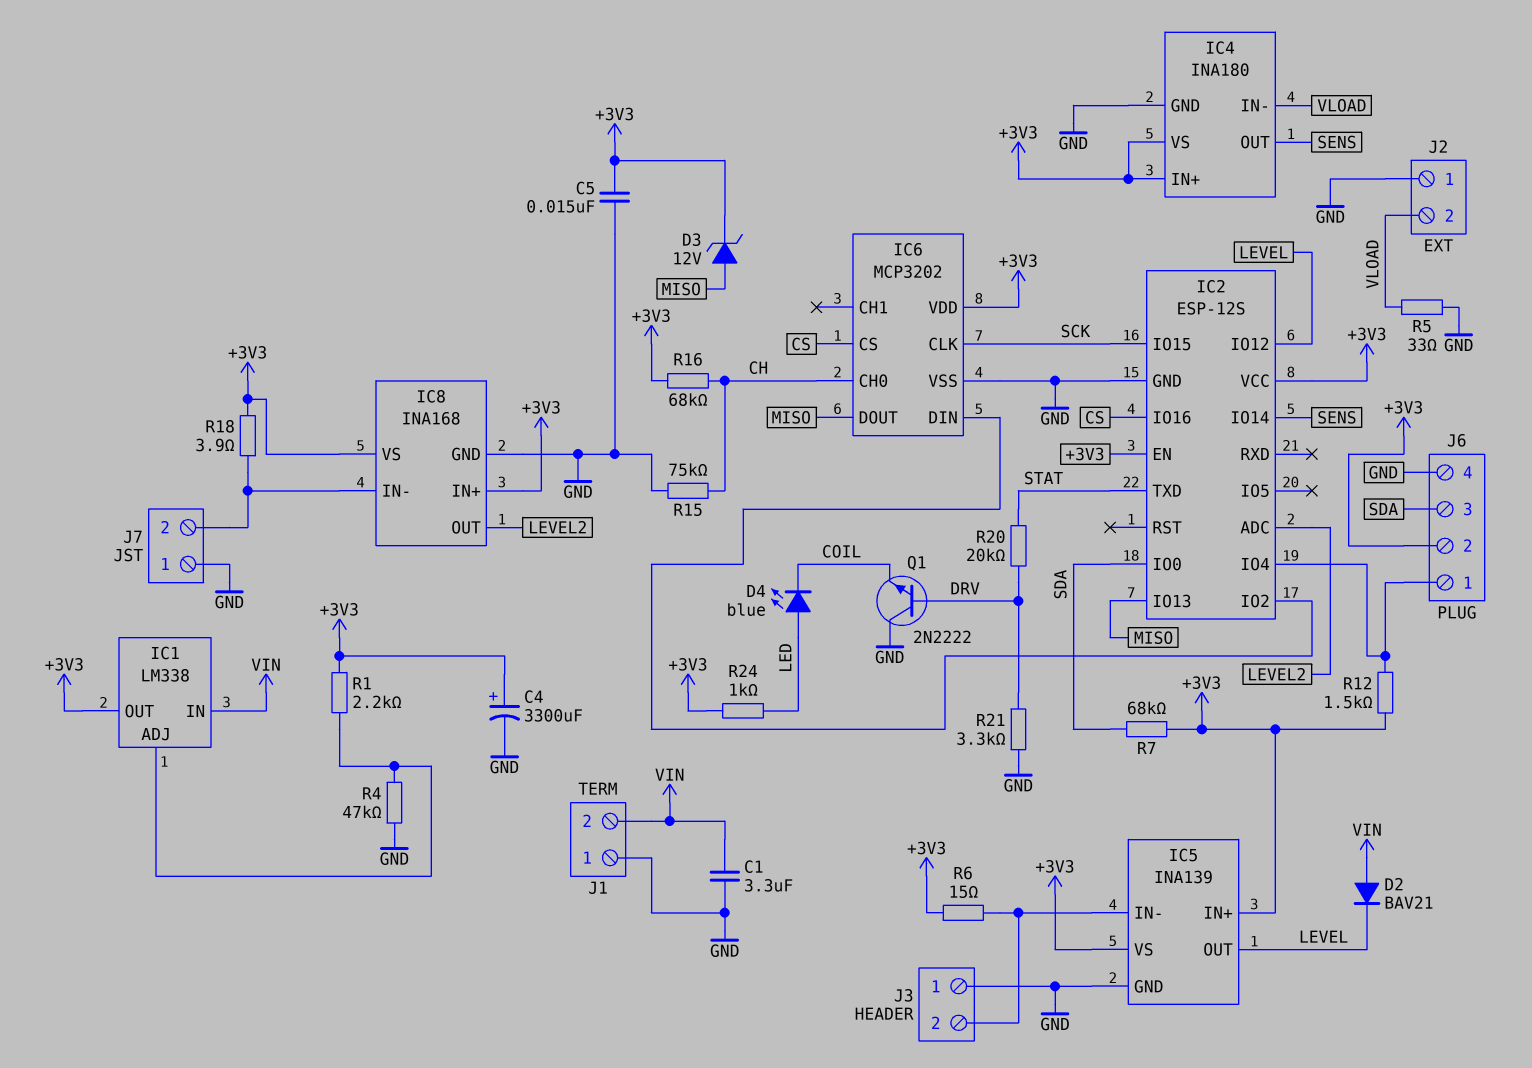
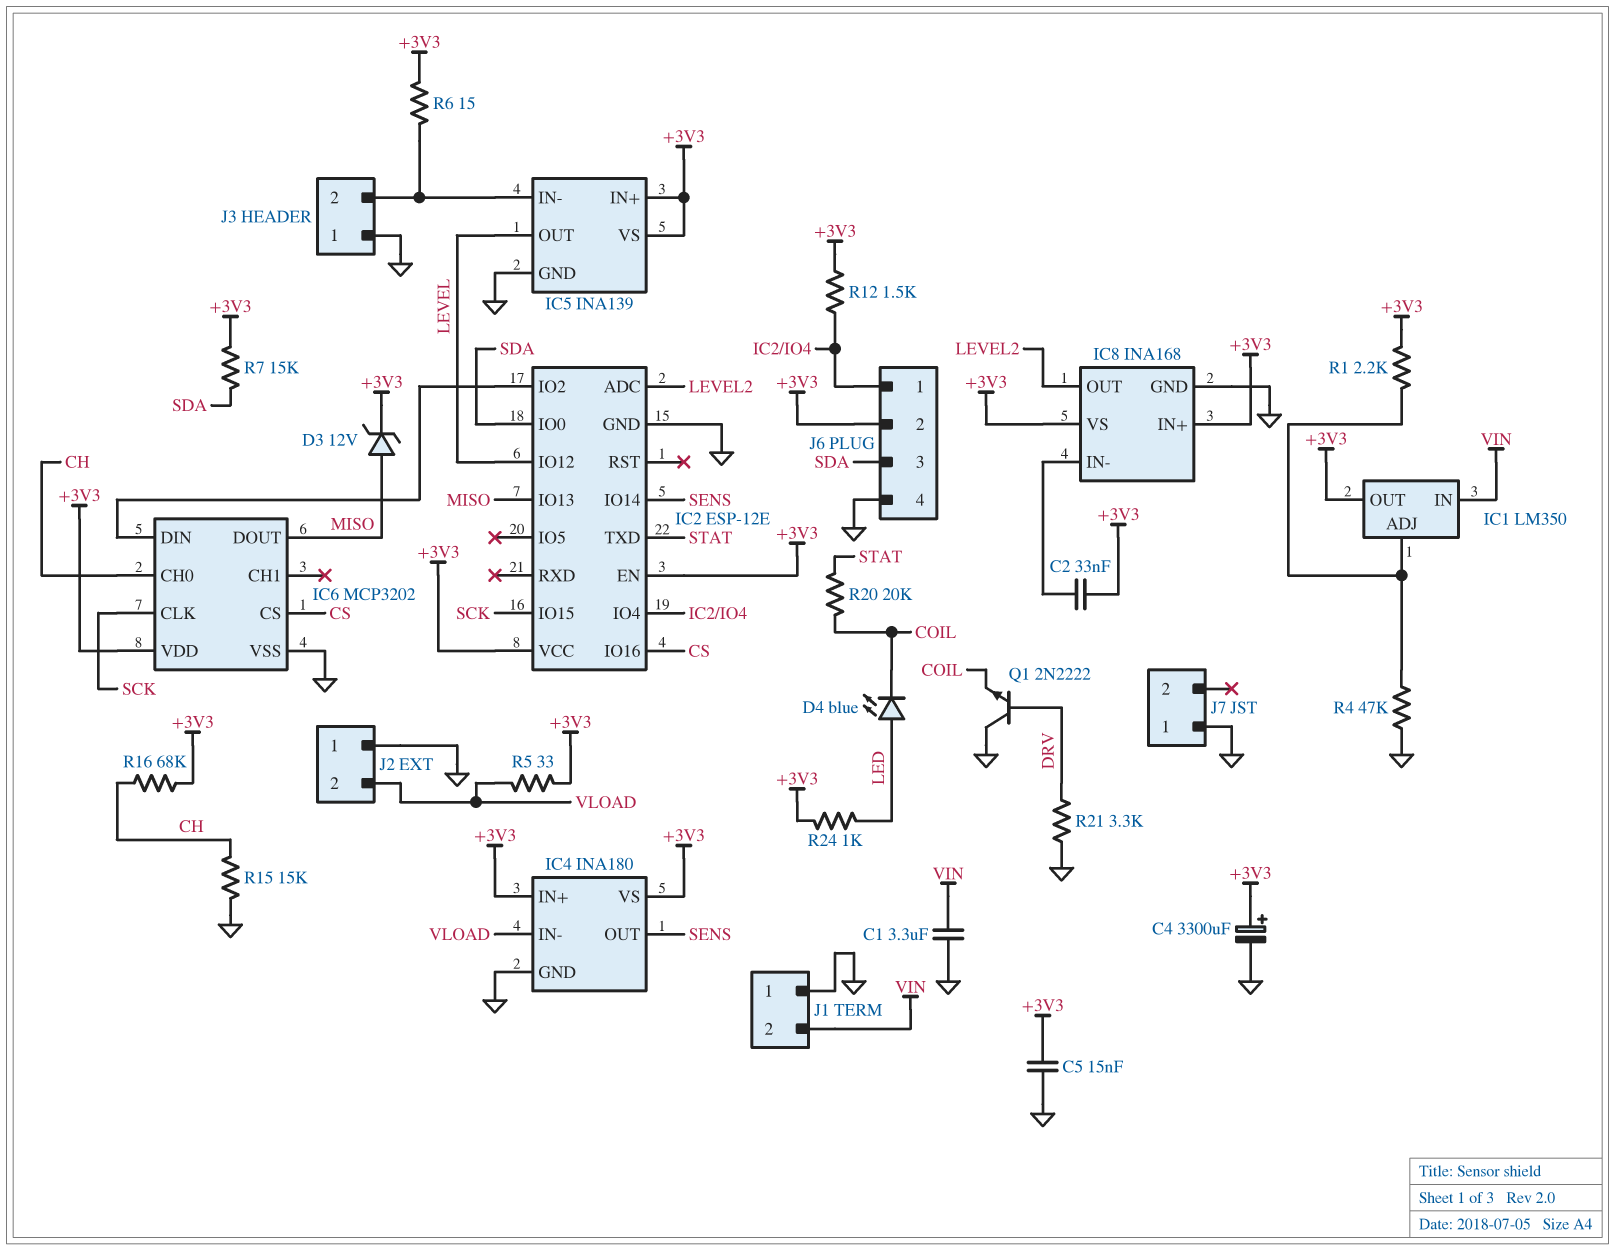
C2: none -> 33nF (+3V3, IC8/IN-)
D2: diode BAV21 (A VIN, K LEVEL) -> none
IC1: LM338 -> LM350
IC2: ESP-12S -> ESP-12E
J7 pin 2: IC8/IN- -> none
R5: 33 (GND, VLOAD) -> 33 (+3V3, VLOAD)
R7: 68k (+3V3, SDA) -> 15k (+3V3, SDA)
R15: 75k (CH, GND) -> 15k (CH, GND)
R18: 3.9 (+3V3, IC8/IN-) -> none
R20: 20k (DRV, STAT) -> 20k (COIL, STAT)

